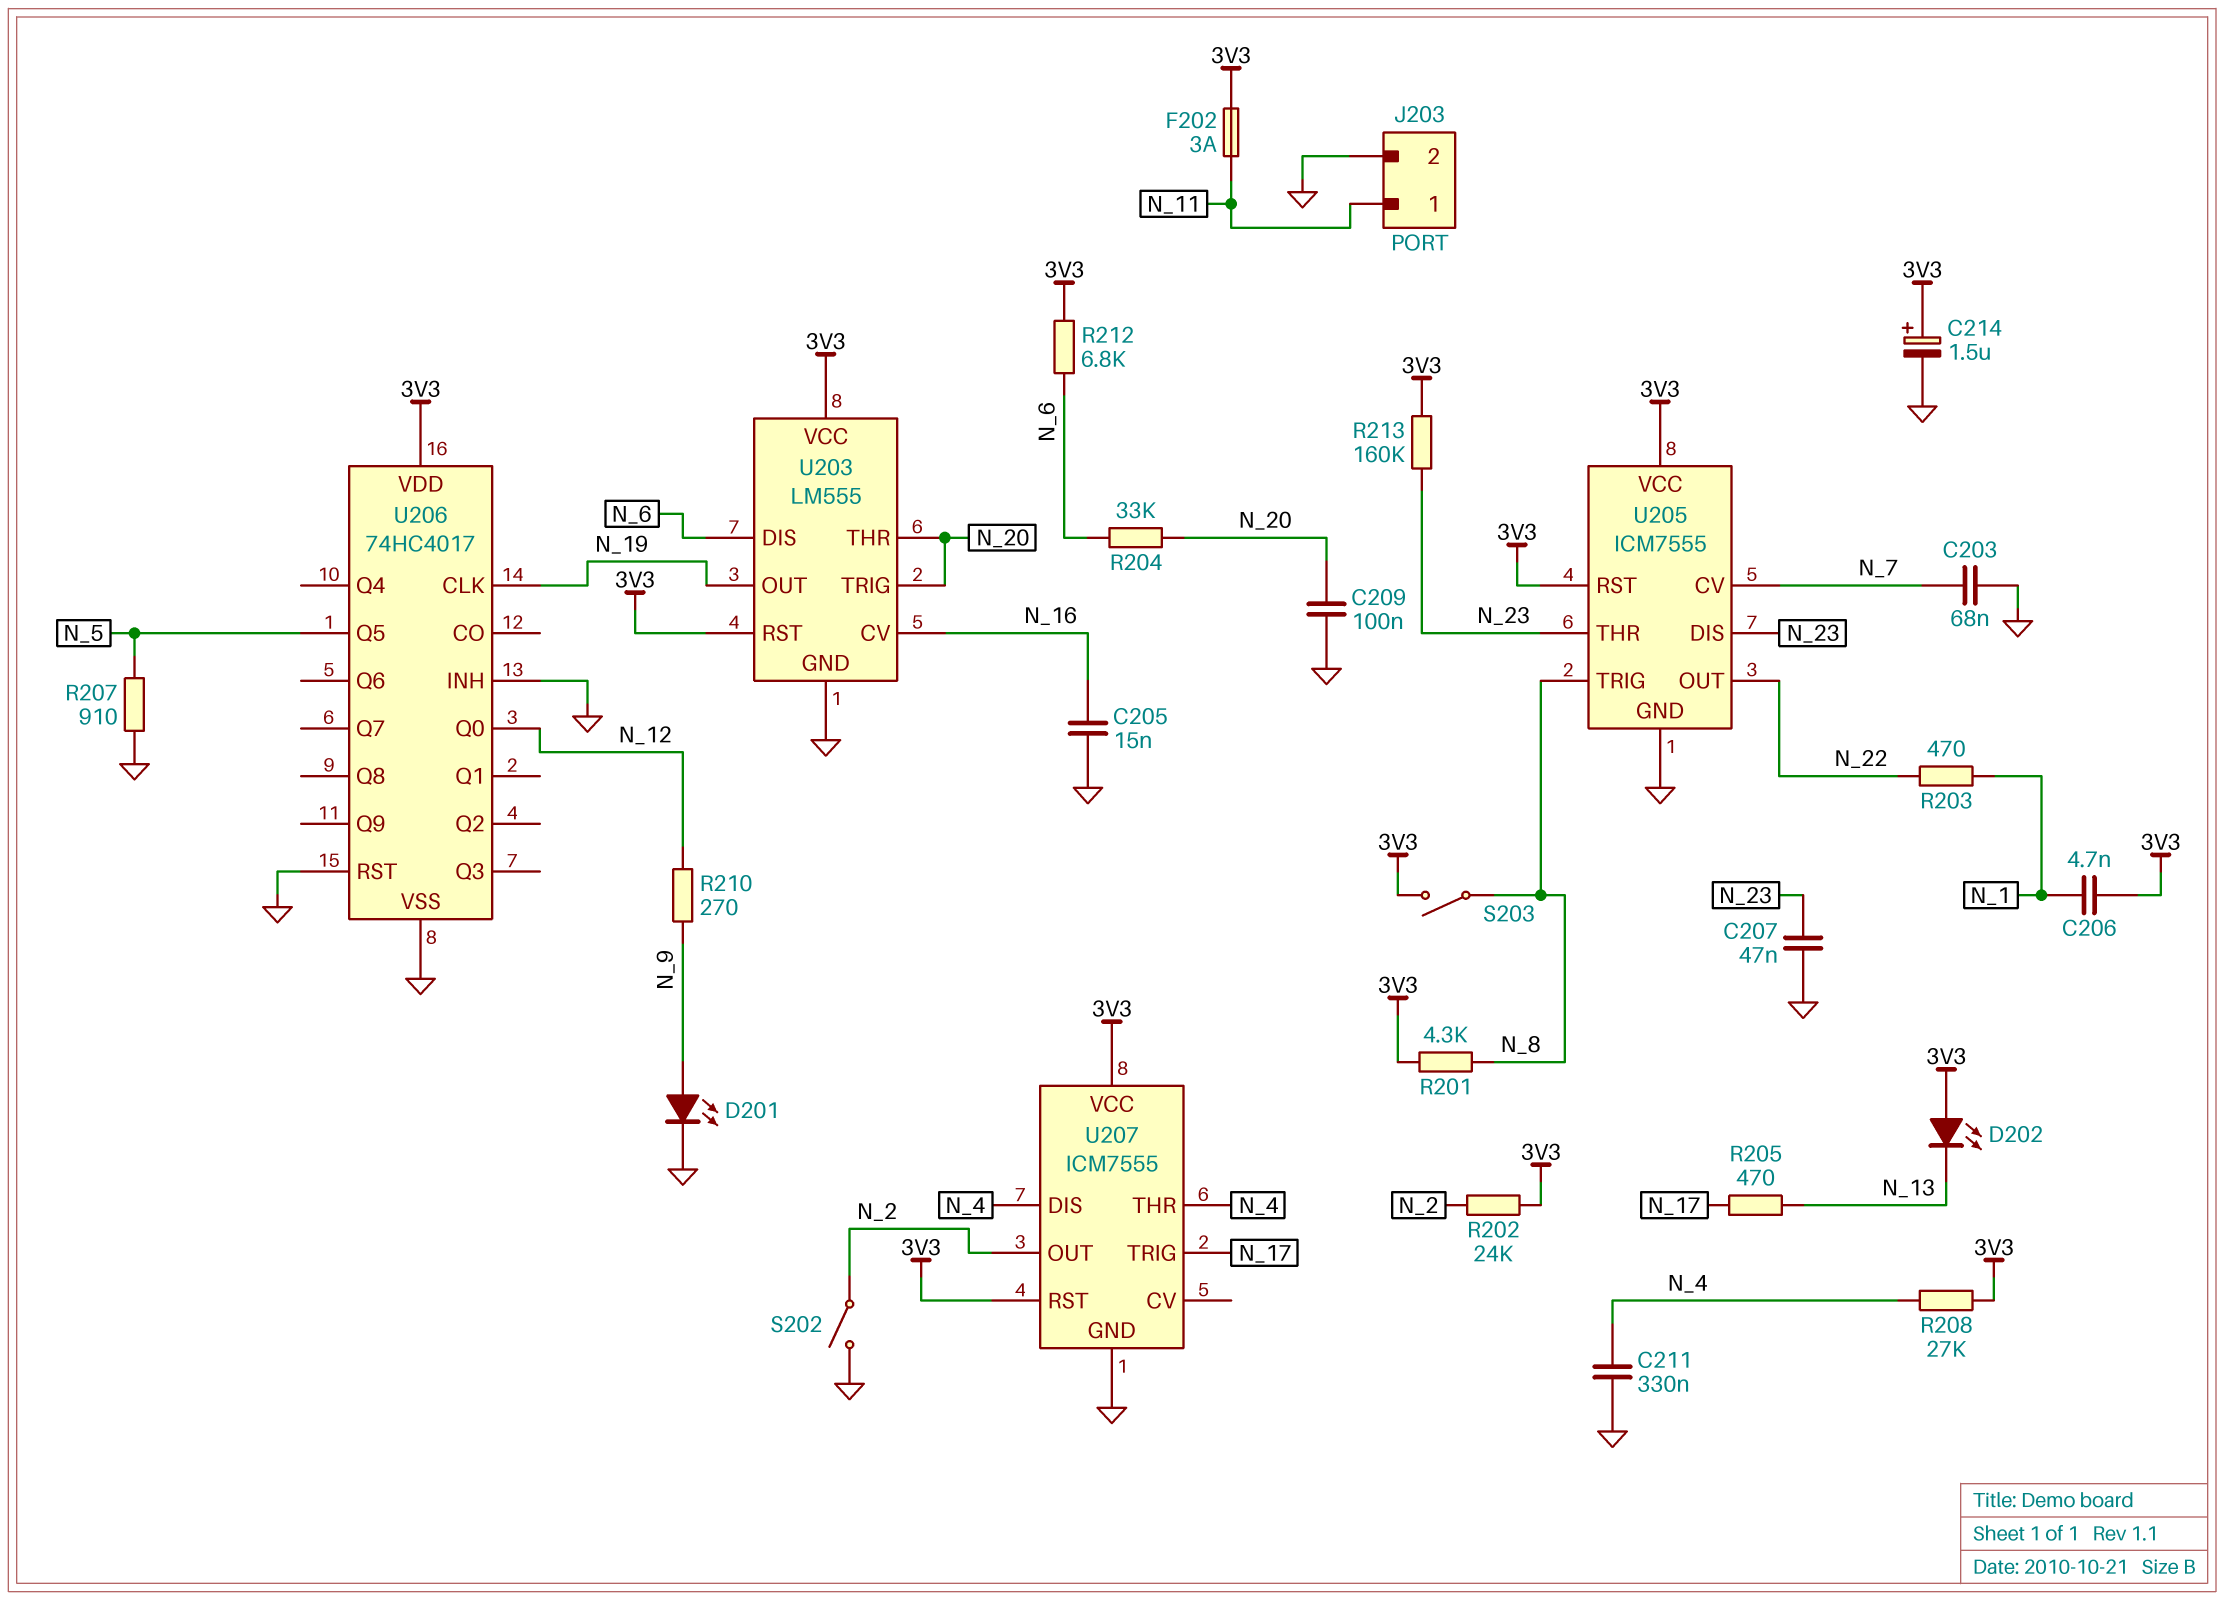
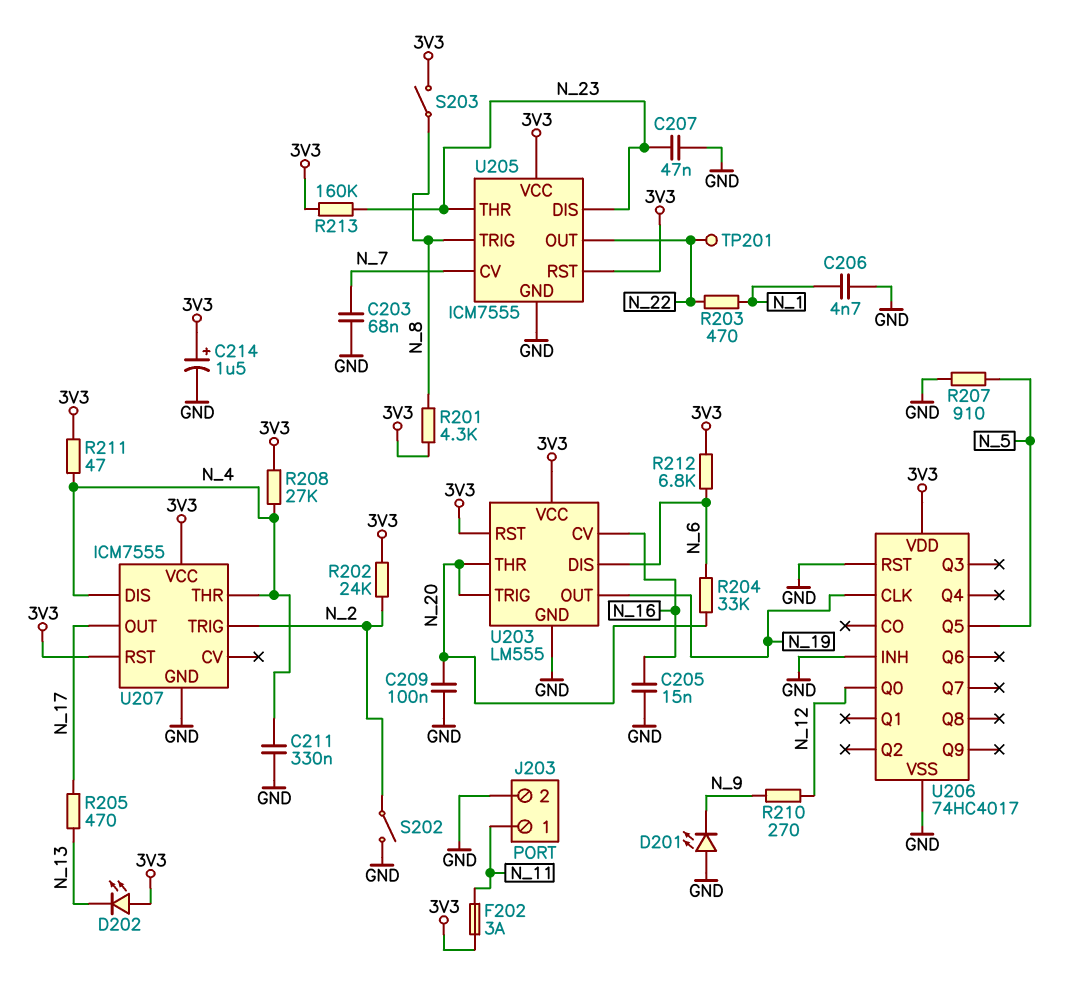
C206: 4.7nF (3V3, N_1) -> 4.7nF (GND, N_1)
D201: LED (A N_9, K GND) -> LED (A GND, K N_9)
R211: none -> 47 (3V3, N_4)
TP201: none -> test point (N_22)
U207 pin OUT: N_2 -> N_17
U207 pin TRIG: N_17 -> N_2

